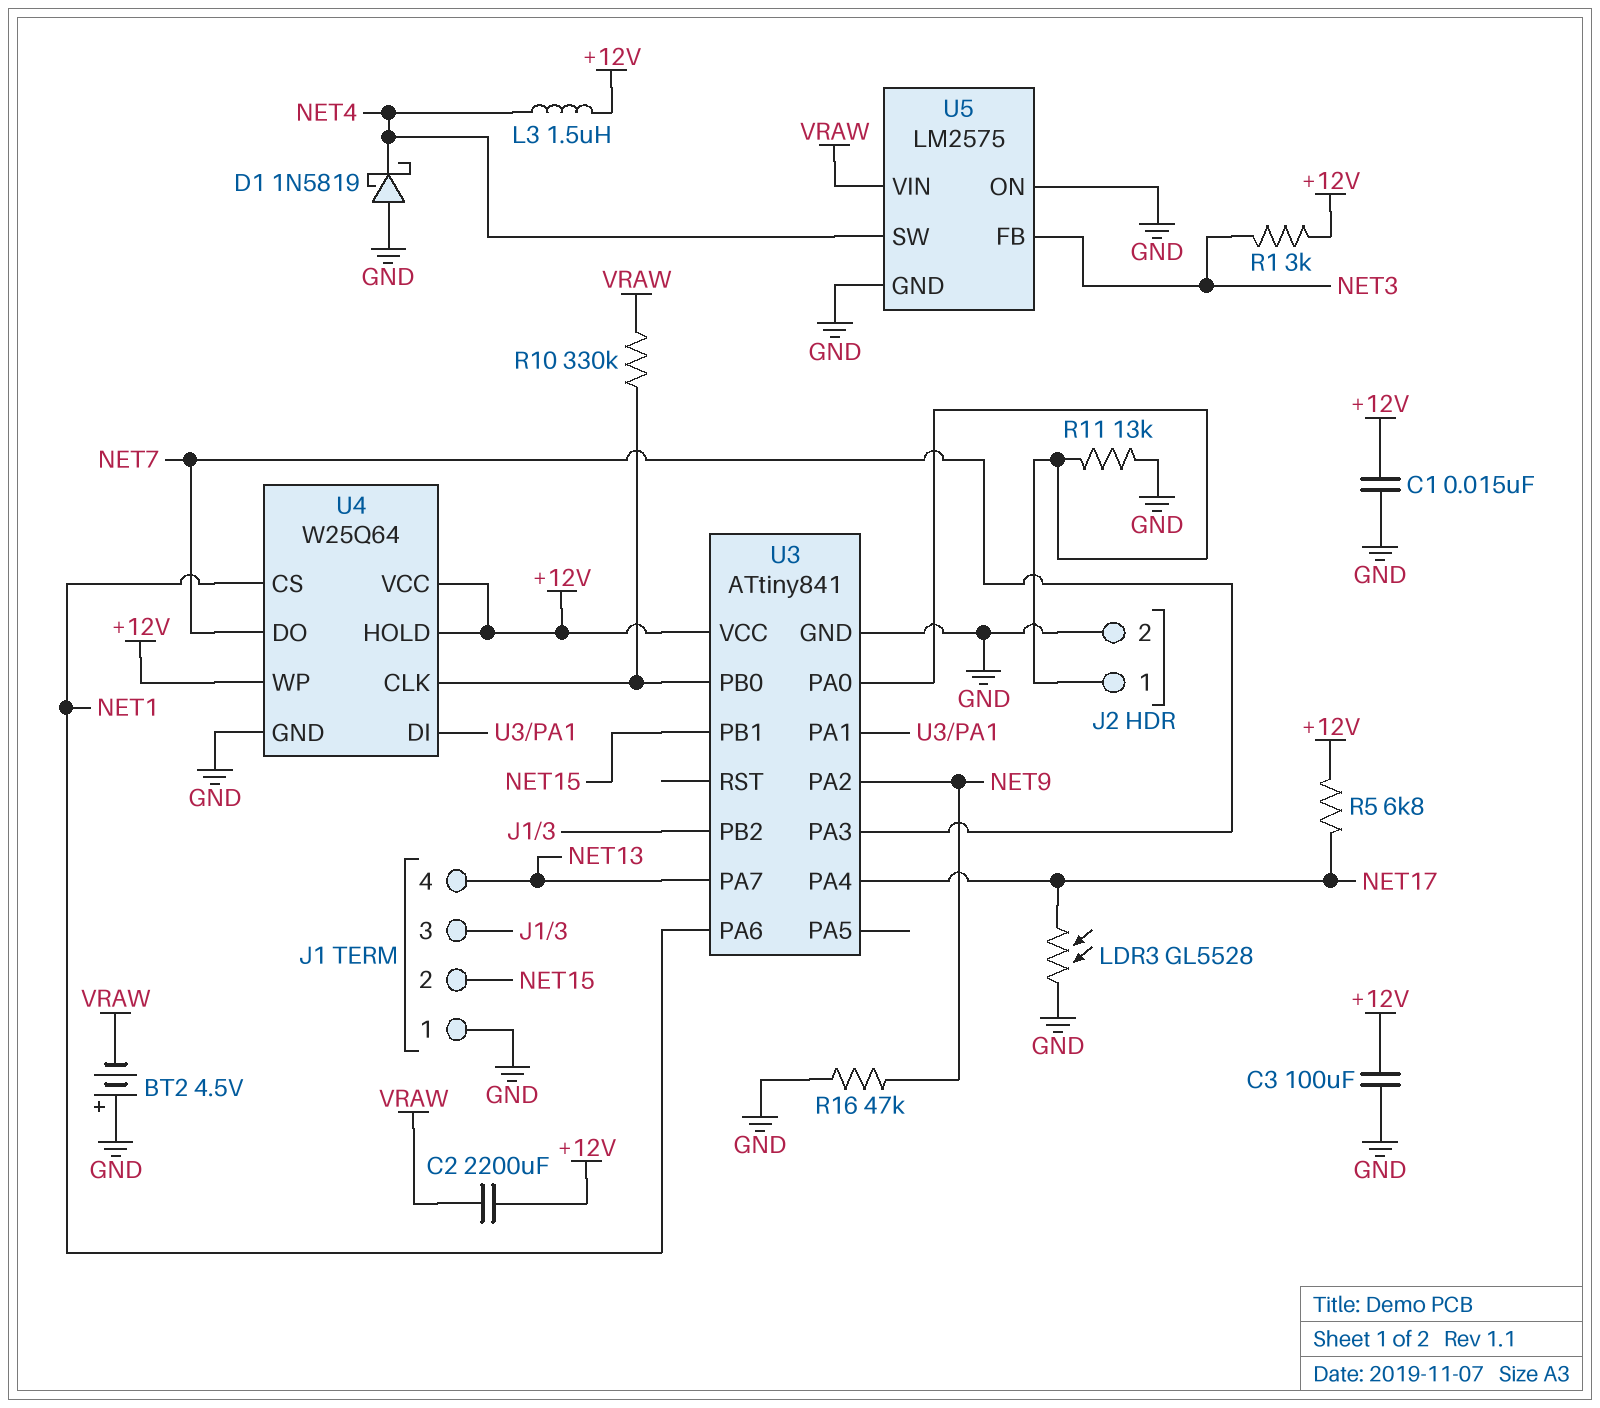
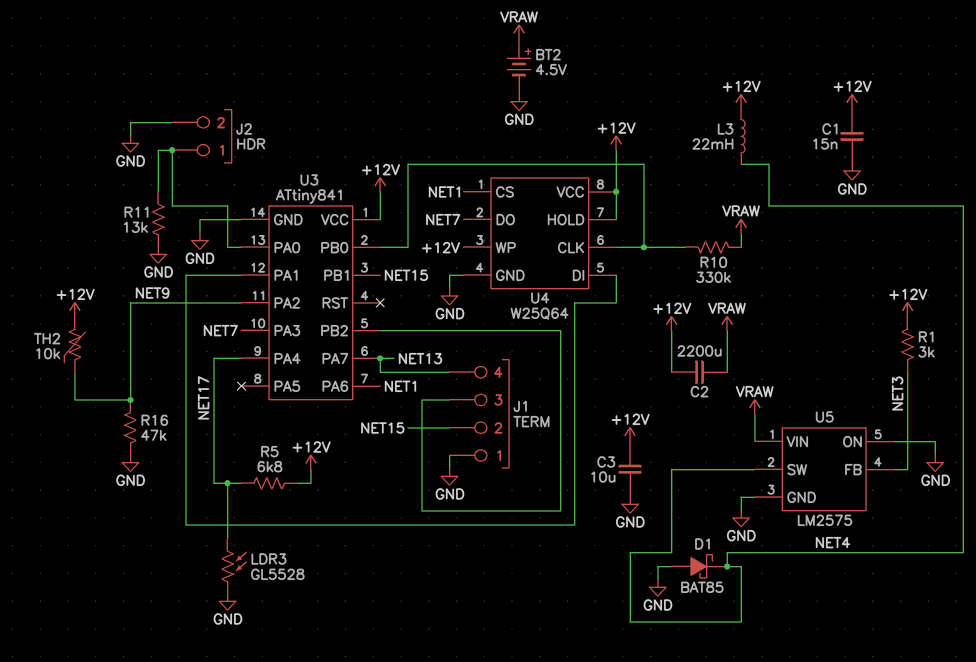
BT2: 4.5V (plus GND, minus VRAW) -> 4.5V (plus VRAW, minus GND)
C3: 100uF (+12V, GND) -> 10uF (+12V, GND)
D1: schottky 1N5819 (A GND, K NET4) -> schottky BAT85 (A GND, K NET4)
L3: 1.5uH (+12V, NET4) -> 22mH (+12V, NET4)
TH2: none -> 10k (+12V, NET9)

